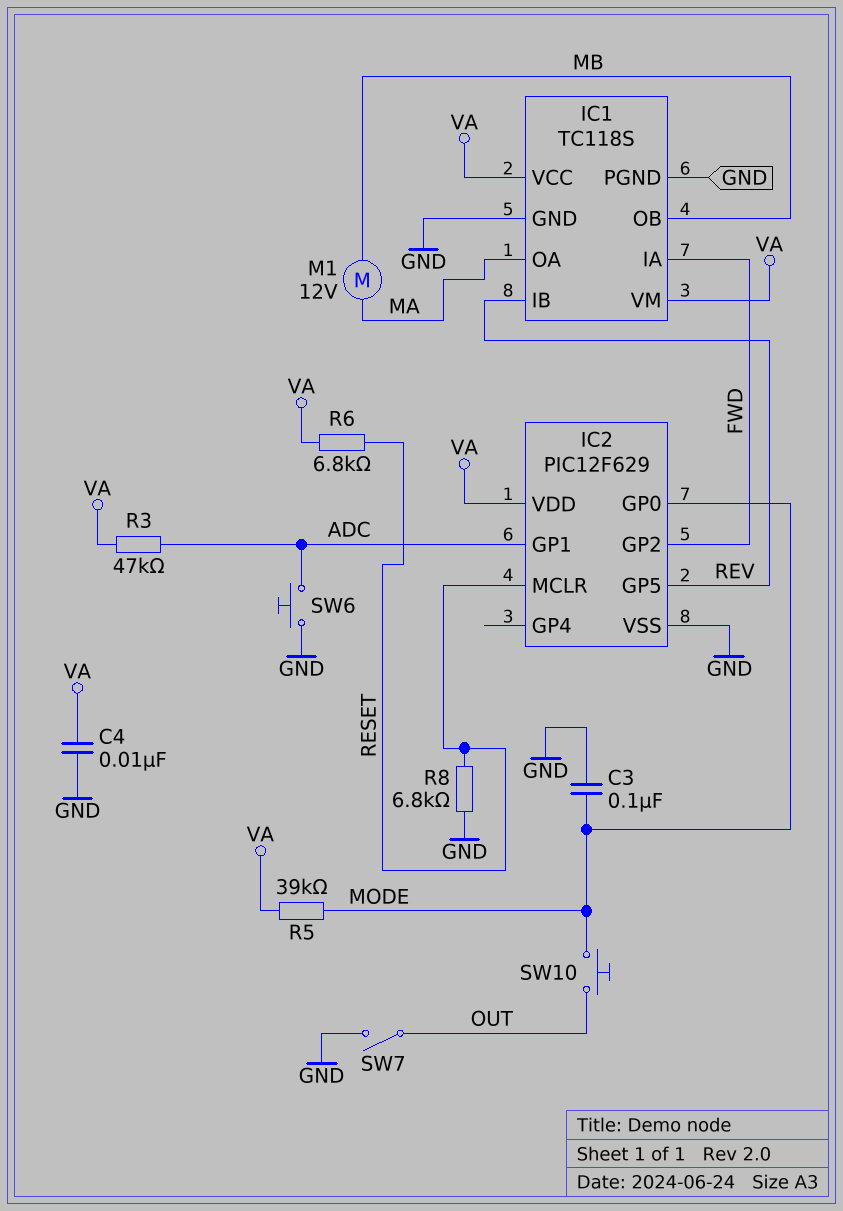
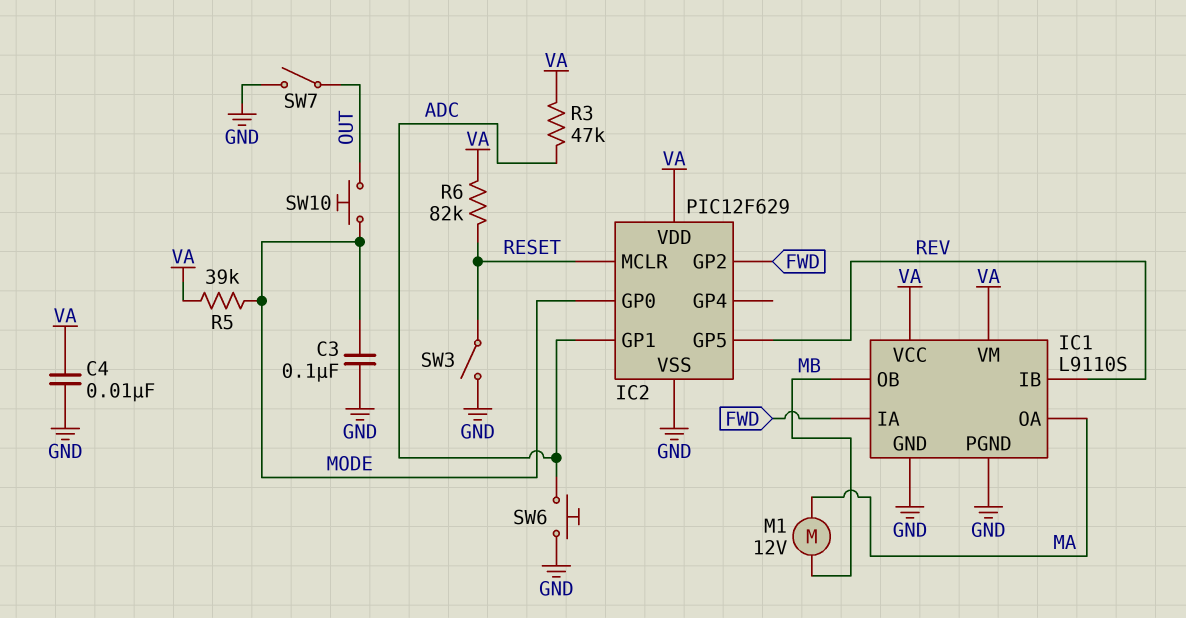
IC1: TC118S -> L9110S
R6: 6.8k (RESET, VA) -> 82k (RESET, VA)
R8: 6.8k (GND, RESET) -> none
SW3: none -> switch (GND, RESET)

